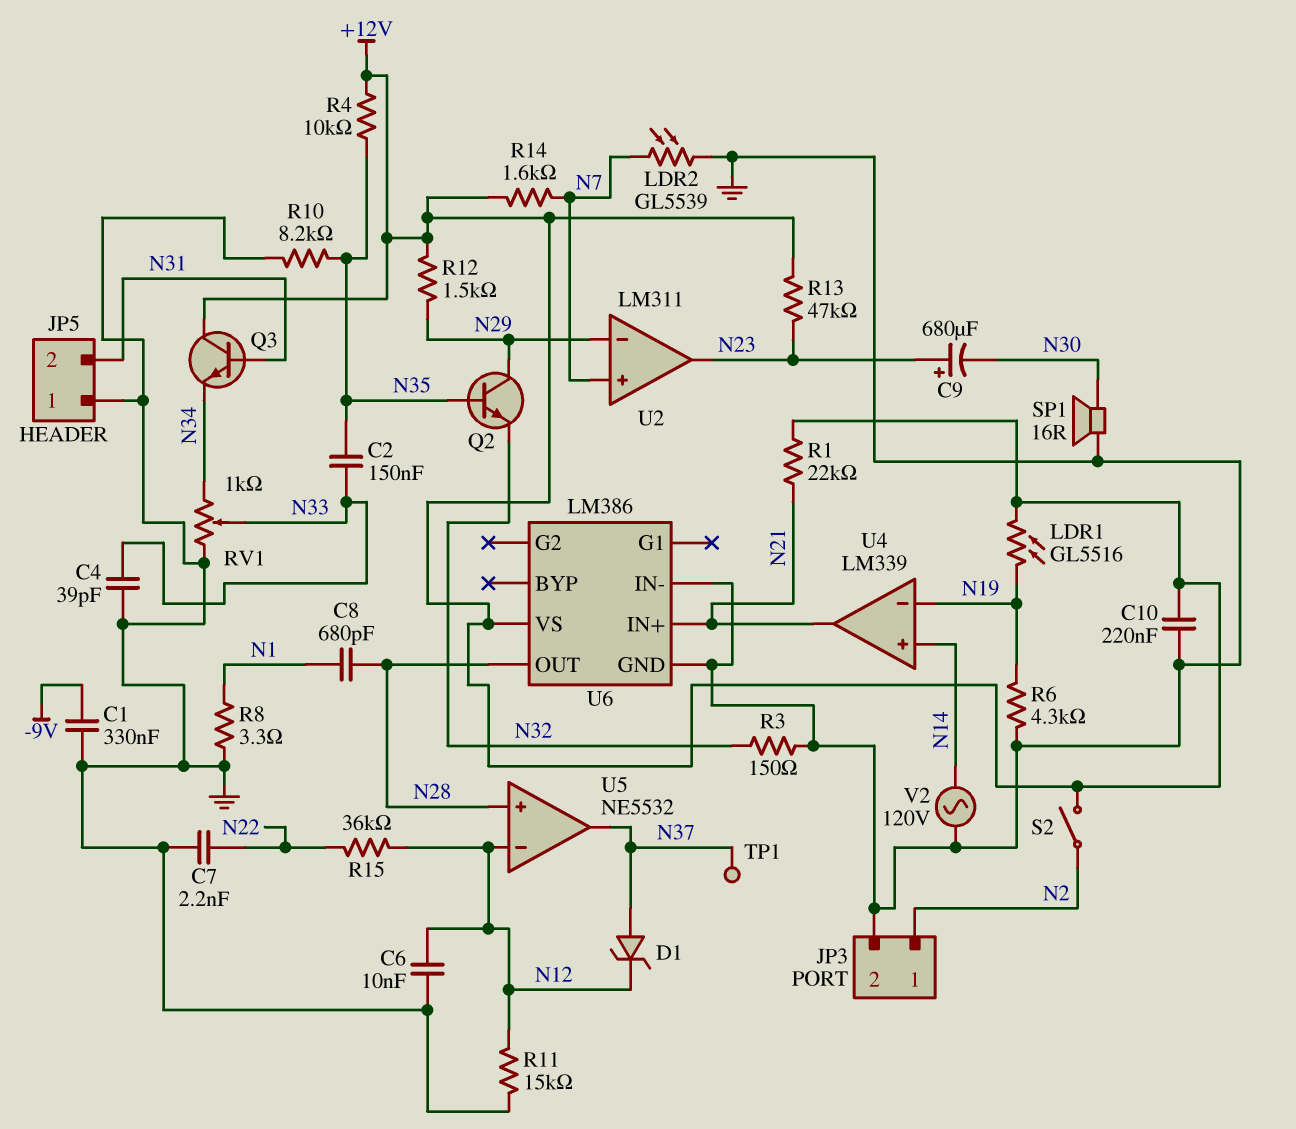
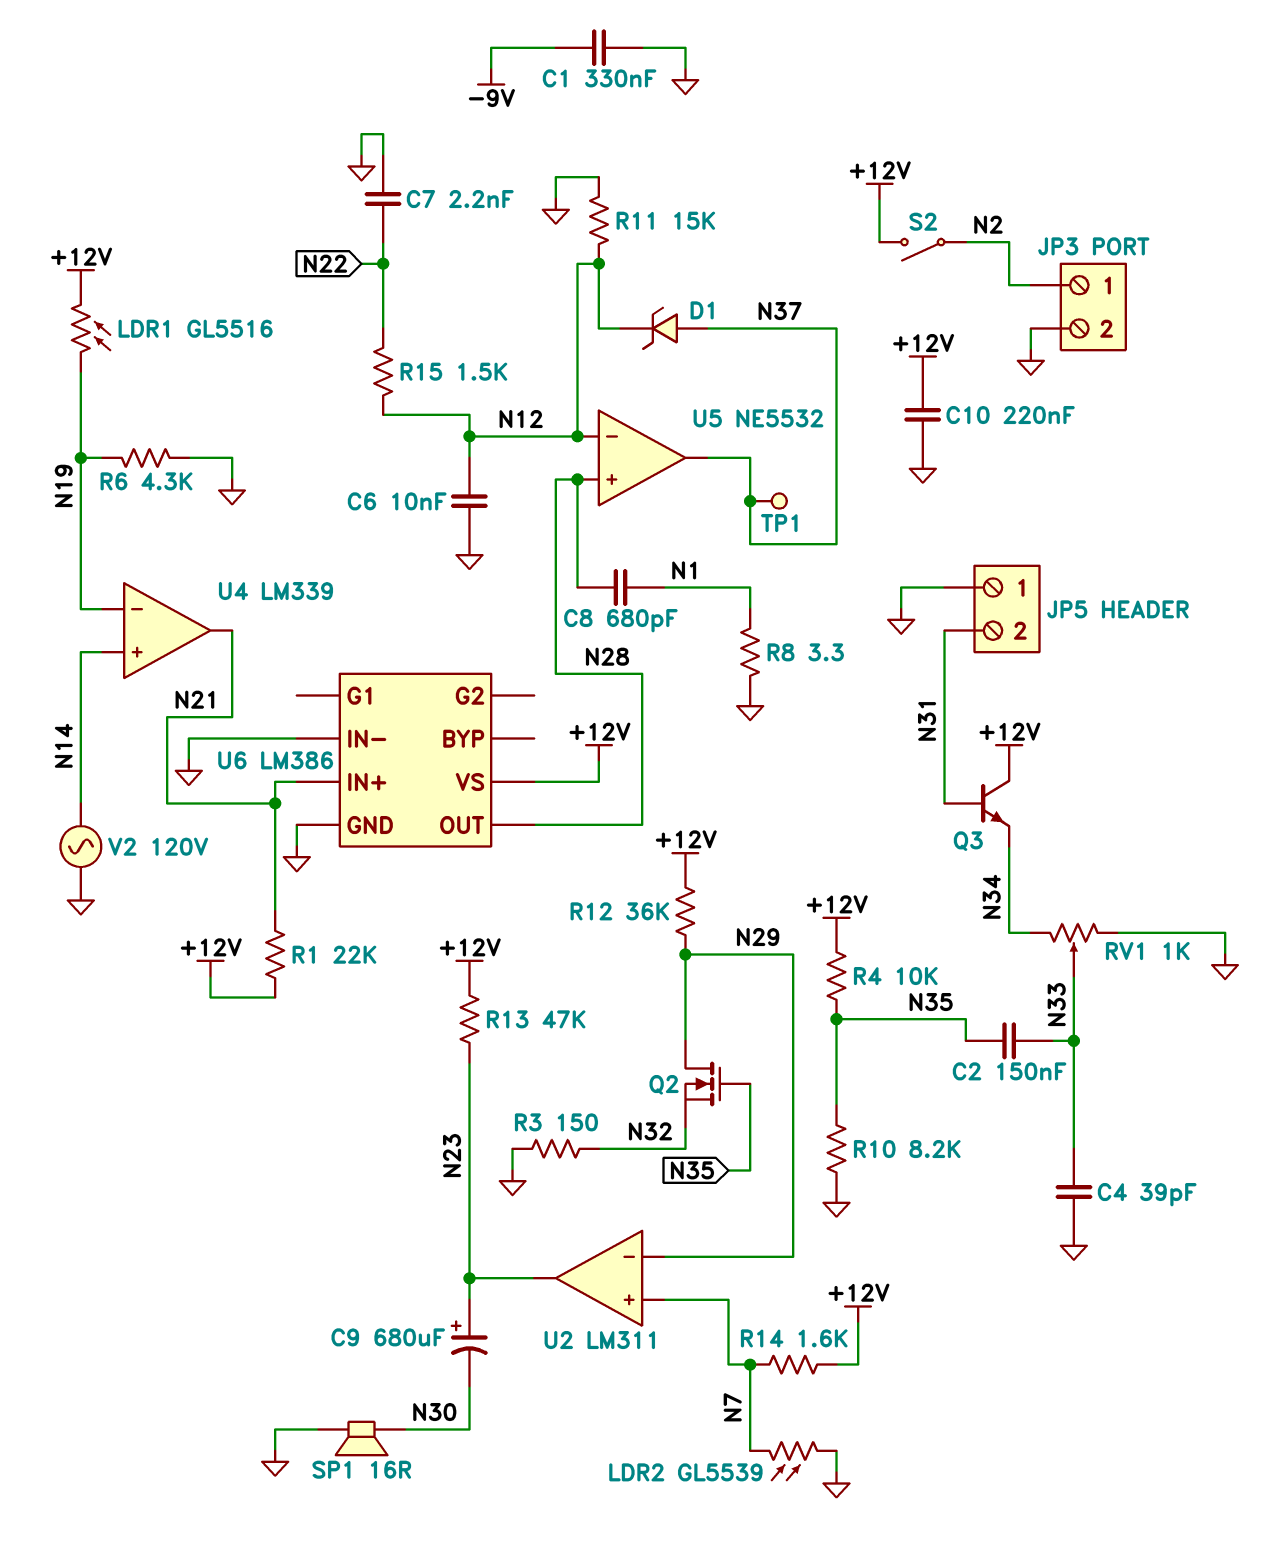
Q2: NPN (B N35, C N29, E N32) -> NMOS (G N35, D N29, S N32)
R12: 1.5k (+12V, N29) -> 36k (+12V, N29)
R15: 36k (N12, N22) -> 1.5k (N12, N22)

